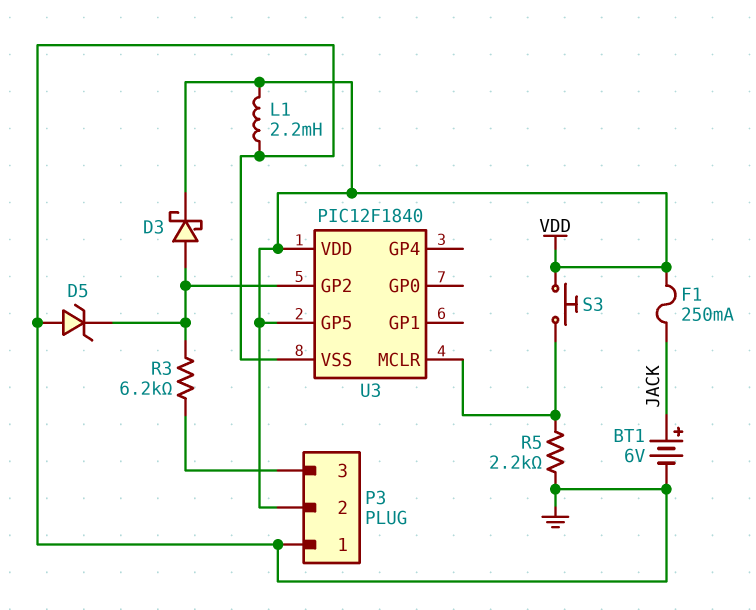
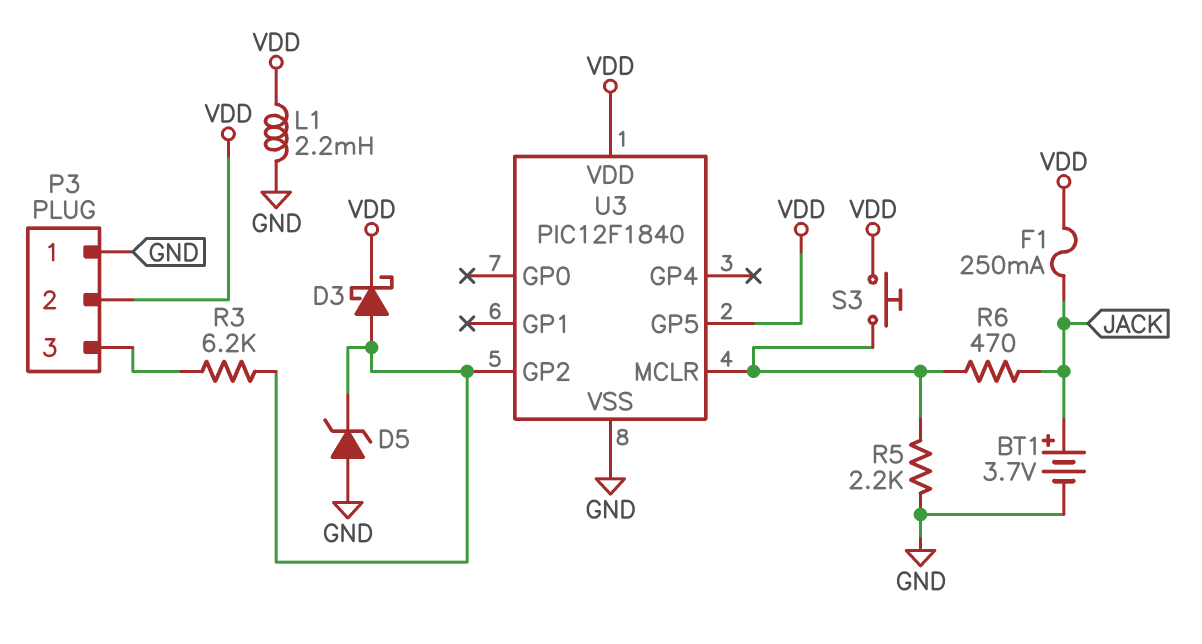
BT1: 6V (plus JACK, minus GND) -> 3.7V (plus JACK, minus GND)
R6: none -> 470 (JACK, U3/MCLR)

